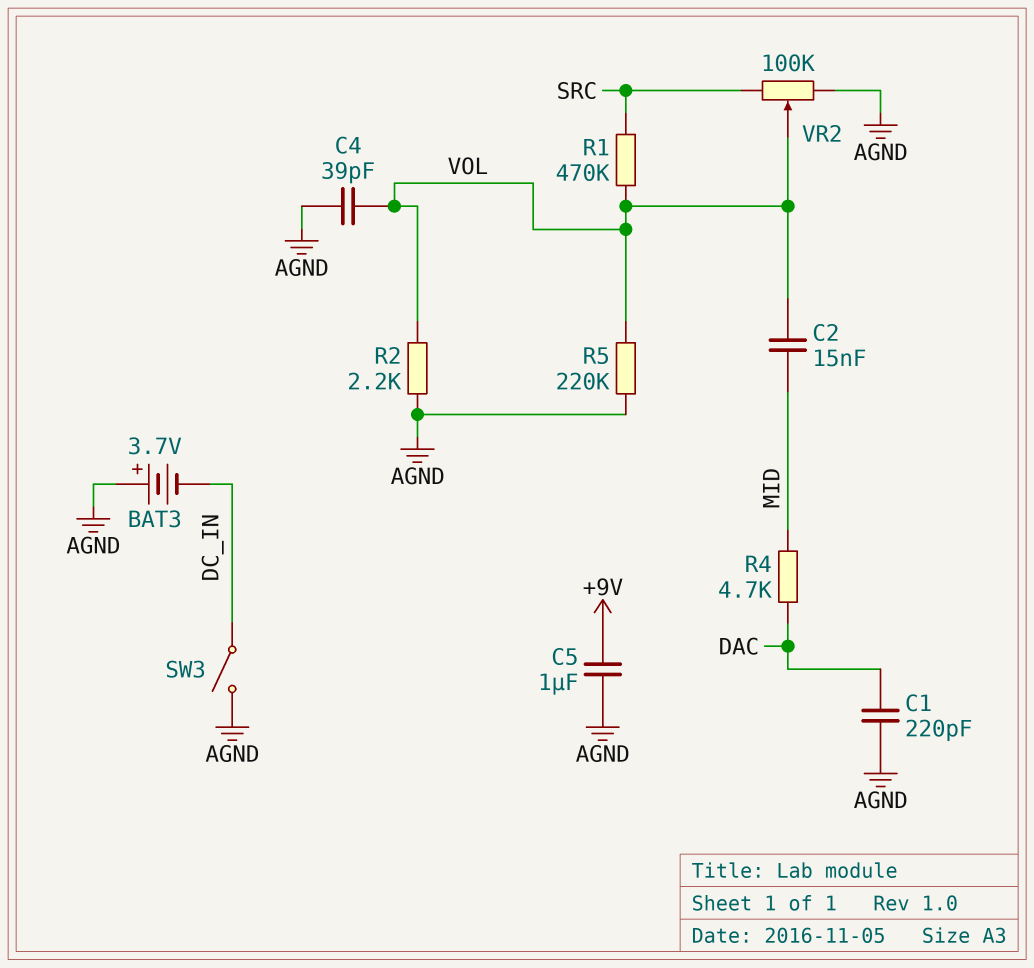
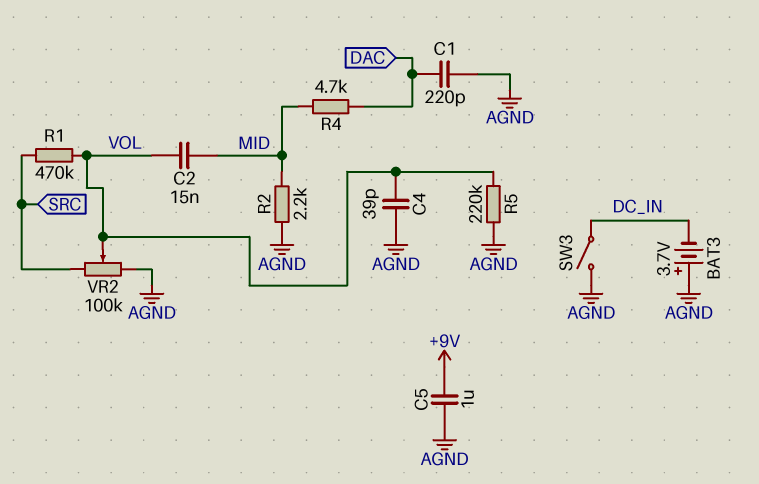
R2: 2.2k (AGND, VOL) -> 2.2k (AGND, MID)

